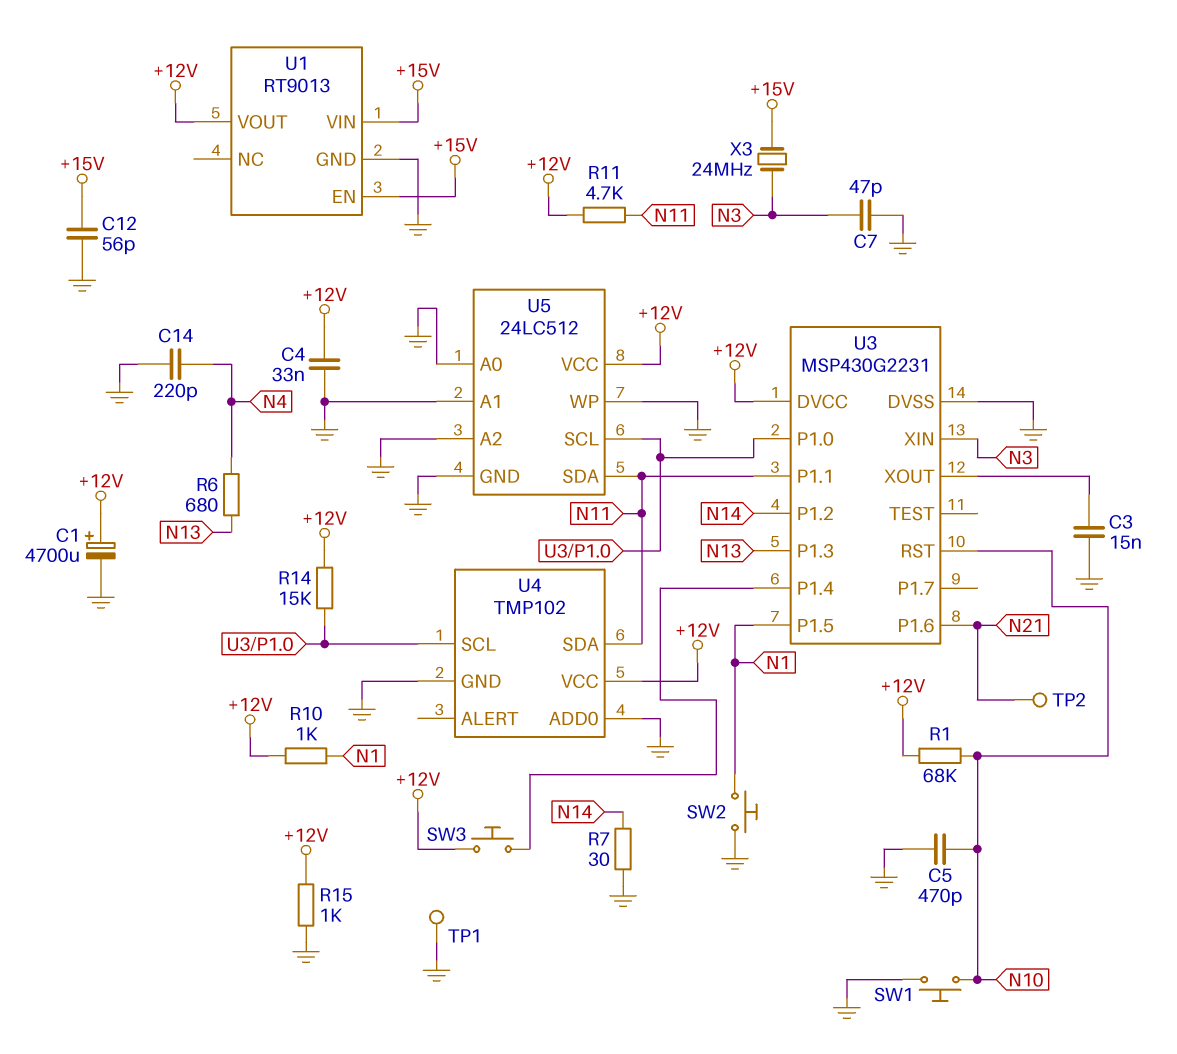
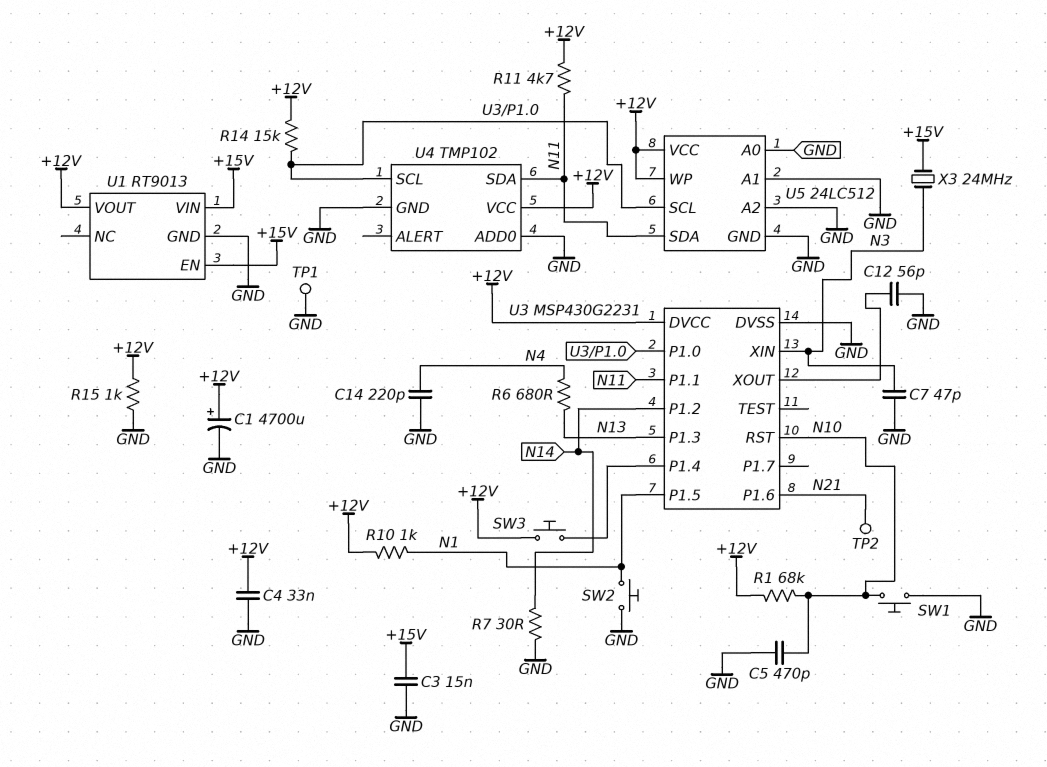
C3: 15nF (GND, U3/XOUT) -> 15nF (+15V, GND)
C12: 56pF (+15V, GND) -> 56pF (GND, U3/XOUT)
U5 pin WP: GND -> +12V

